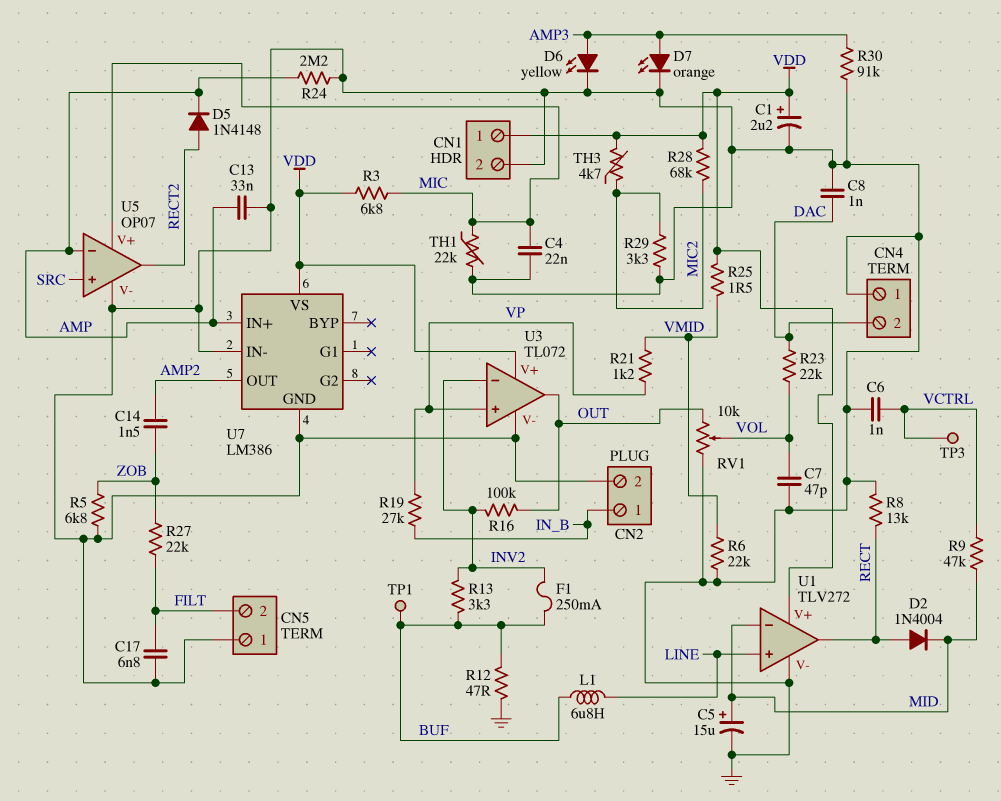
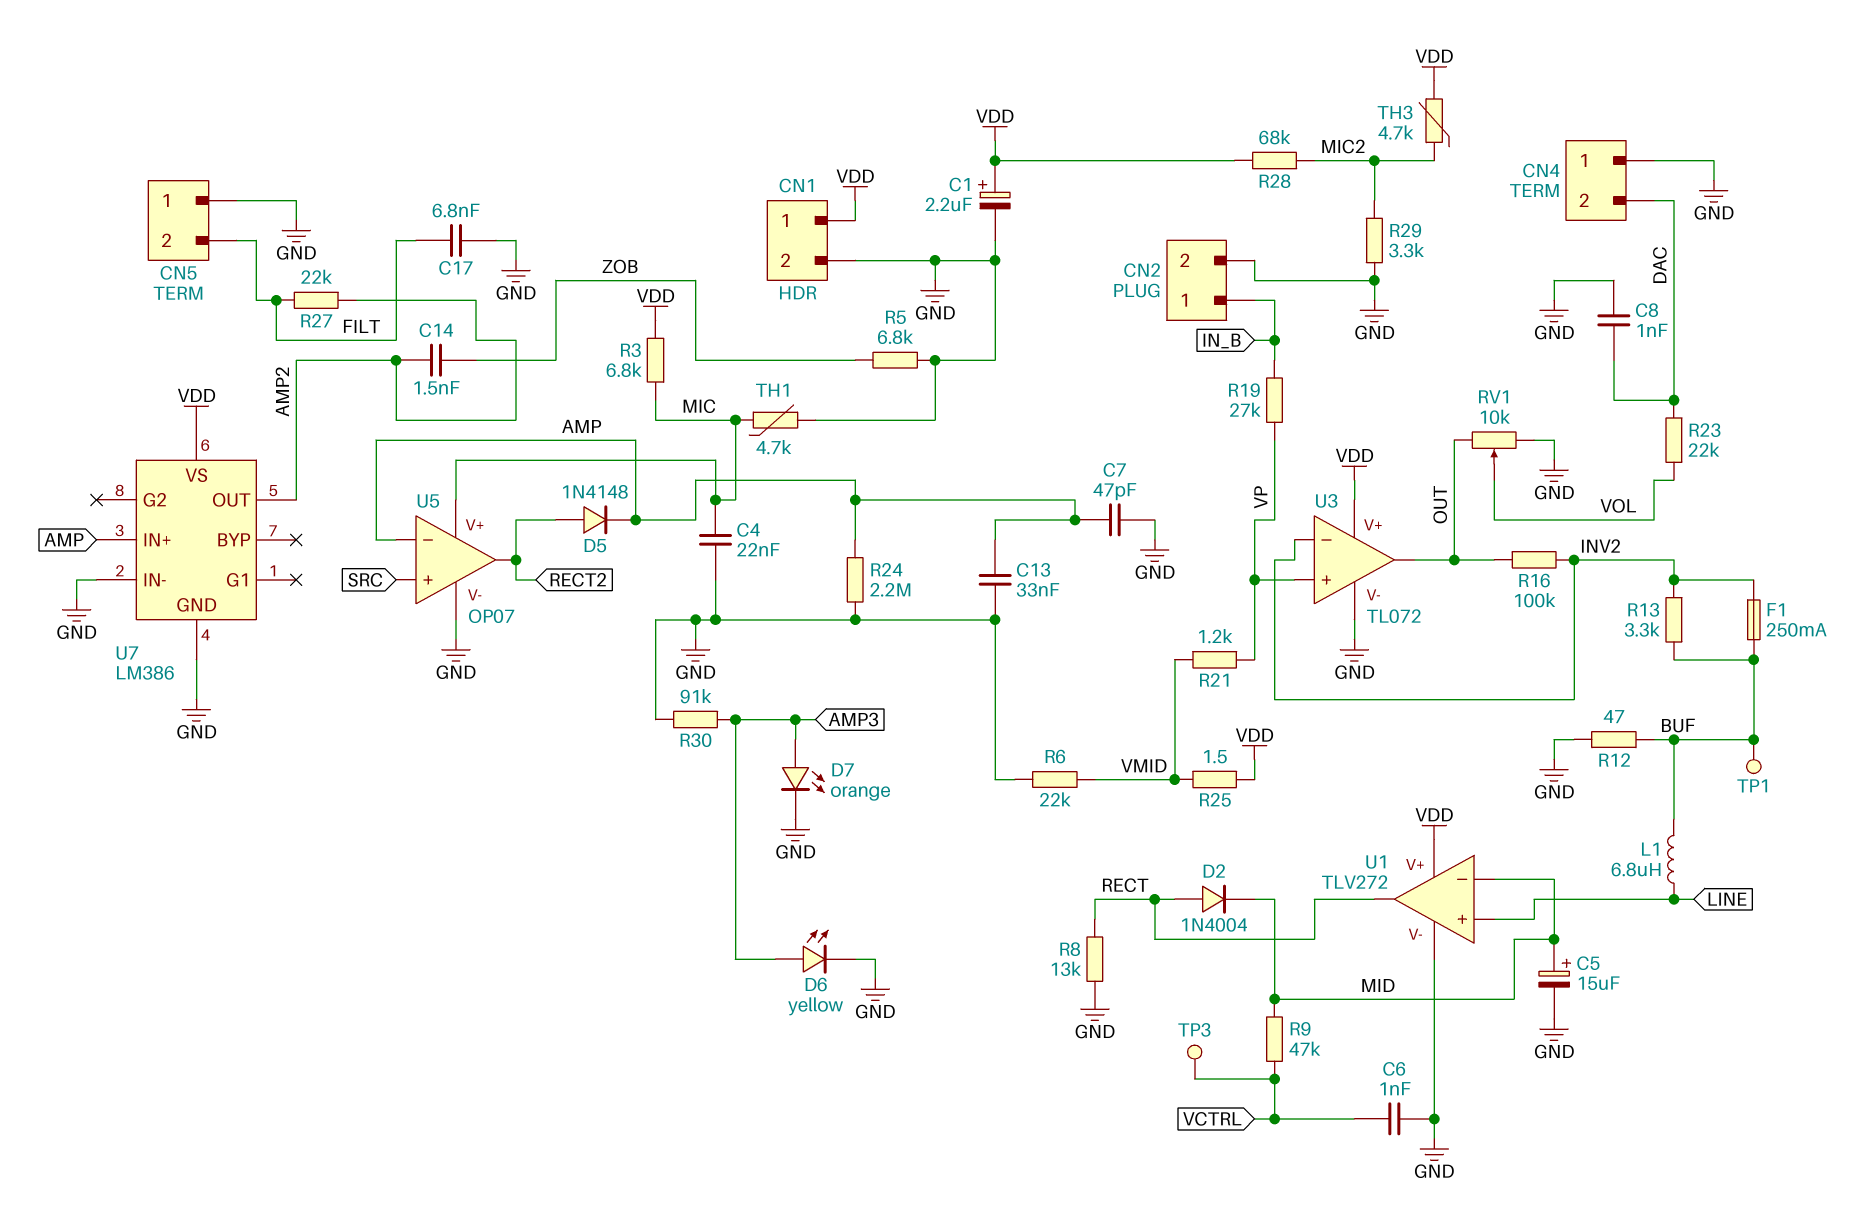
C7: 47pF (GND, VOL) -> 47pF (AMP, GND)
R27: 22k (FILT, ZOB) -> 22k (AMP2, FILT)
TH1: 22k (GND, MIC) -> 4.7k (GND, MIC)

